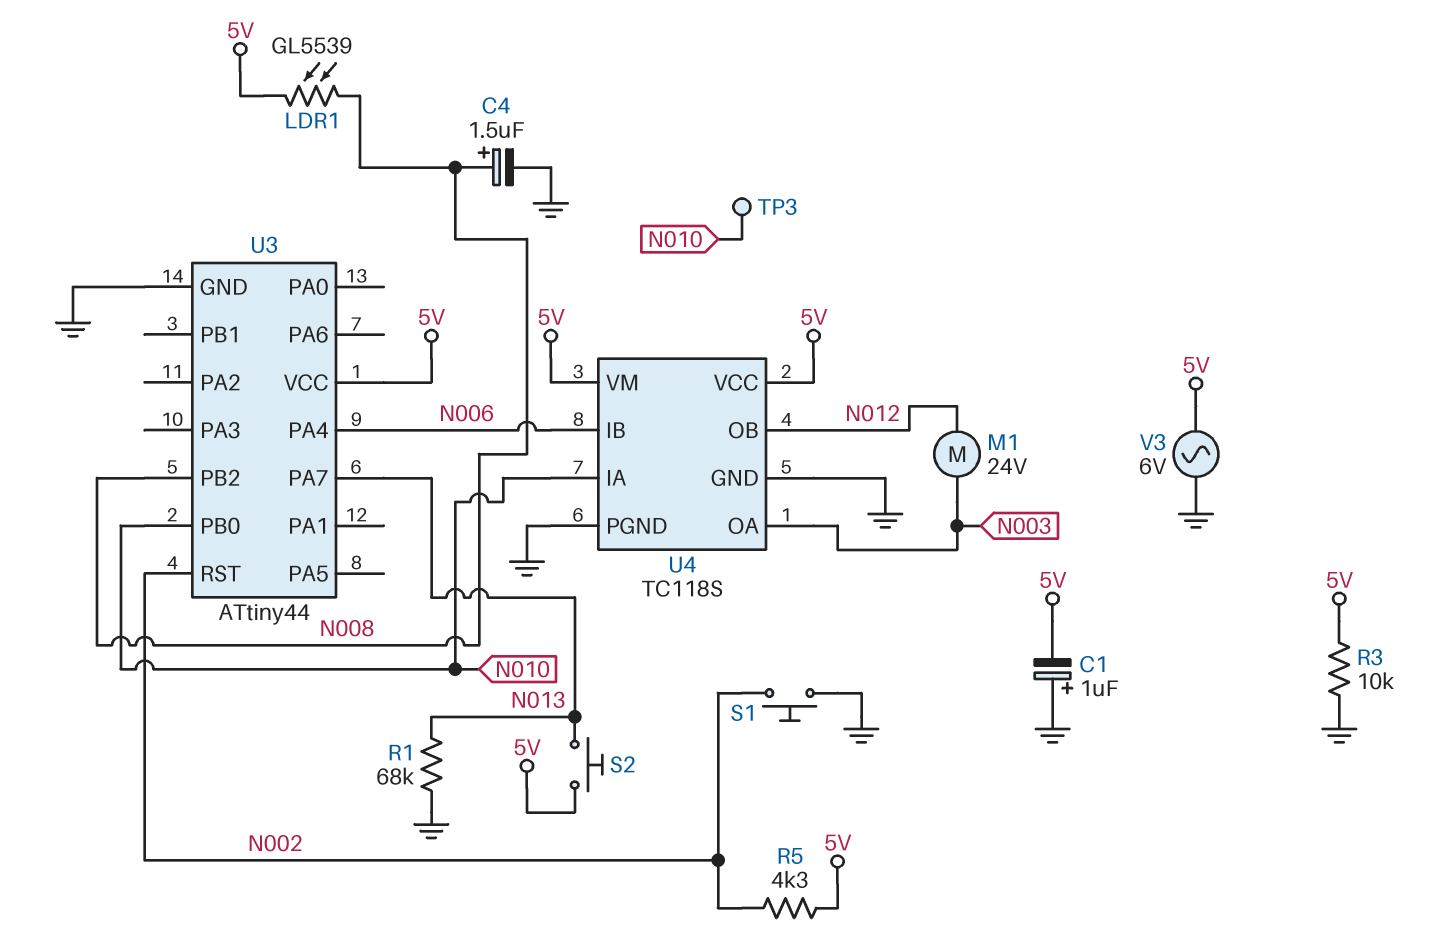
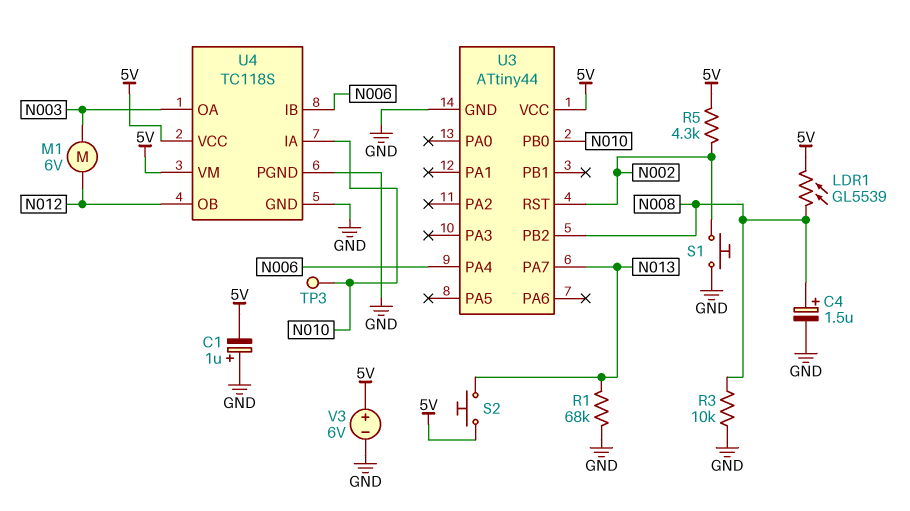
M1: motor 24V (N003, N012) -> motor 6V (N003, N012)
R3: 10k (5V, GND) -> 10k (GND, N008)
V3: AC 6V (5V, GND) -> 6V (plus 5V, minus GND)

